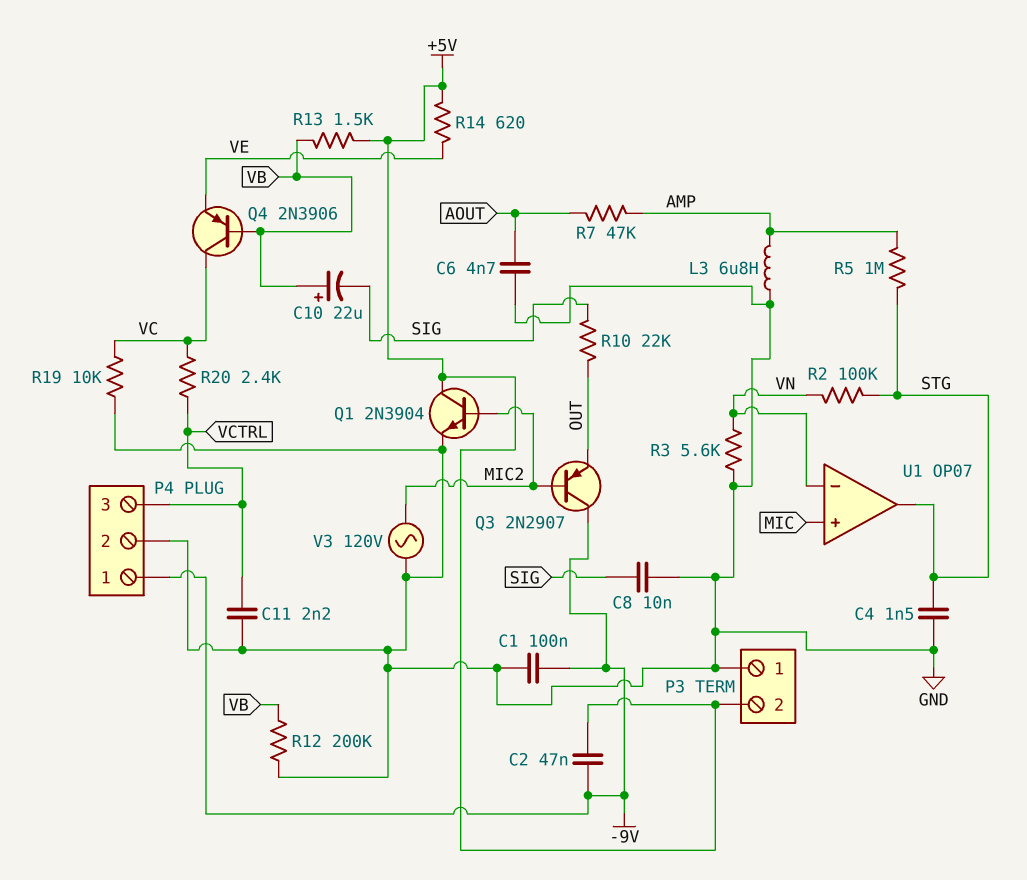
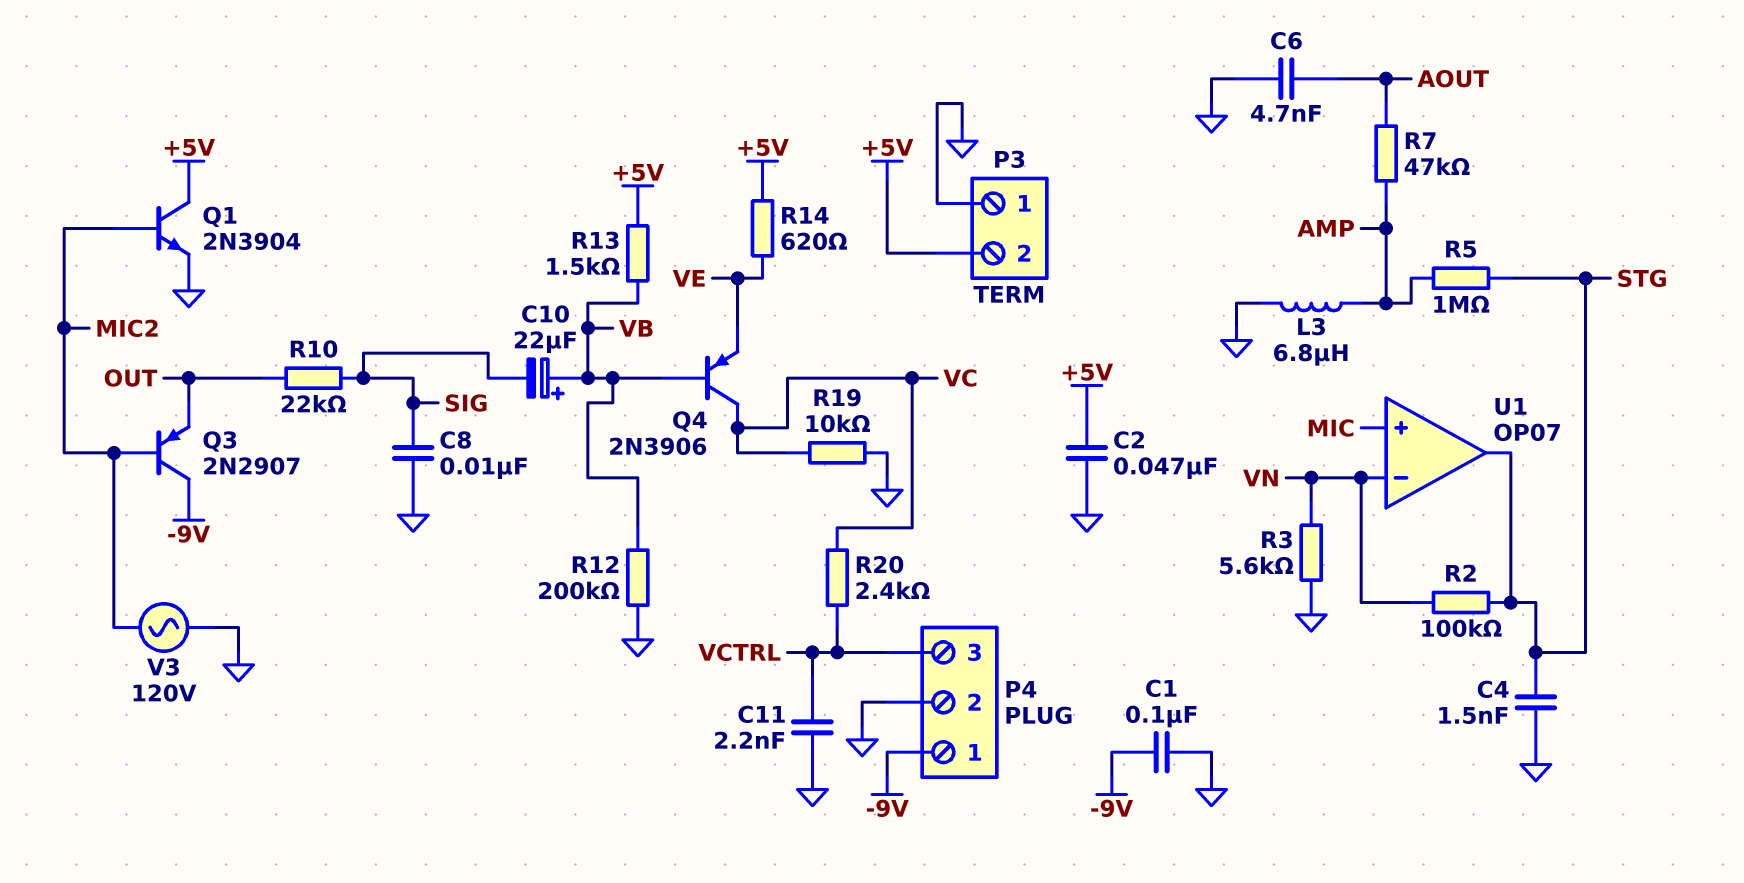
C2: 47nF (+5V, -9V) -> 47nF (+5V, GND)

